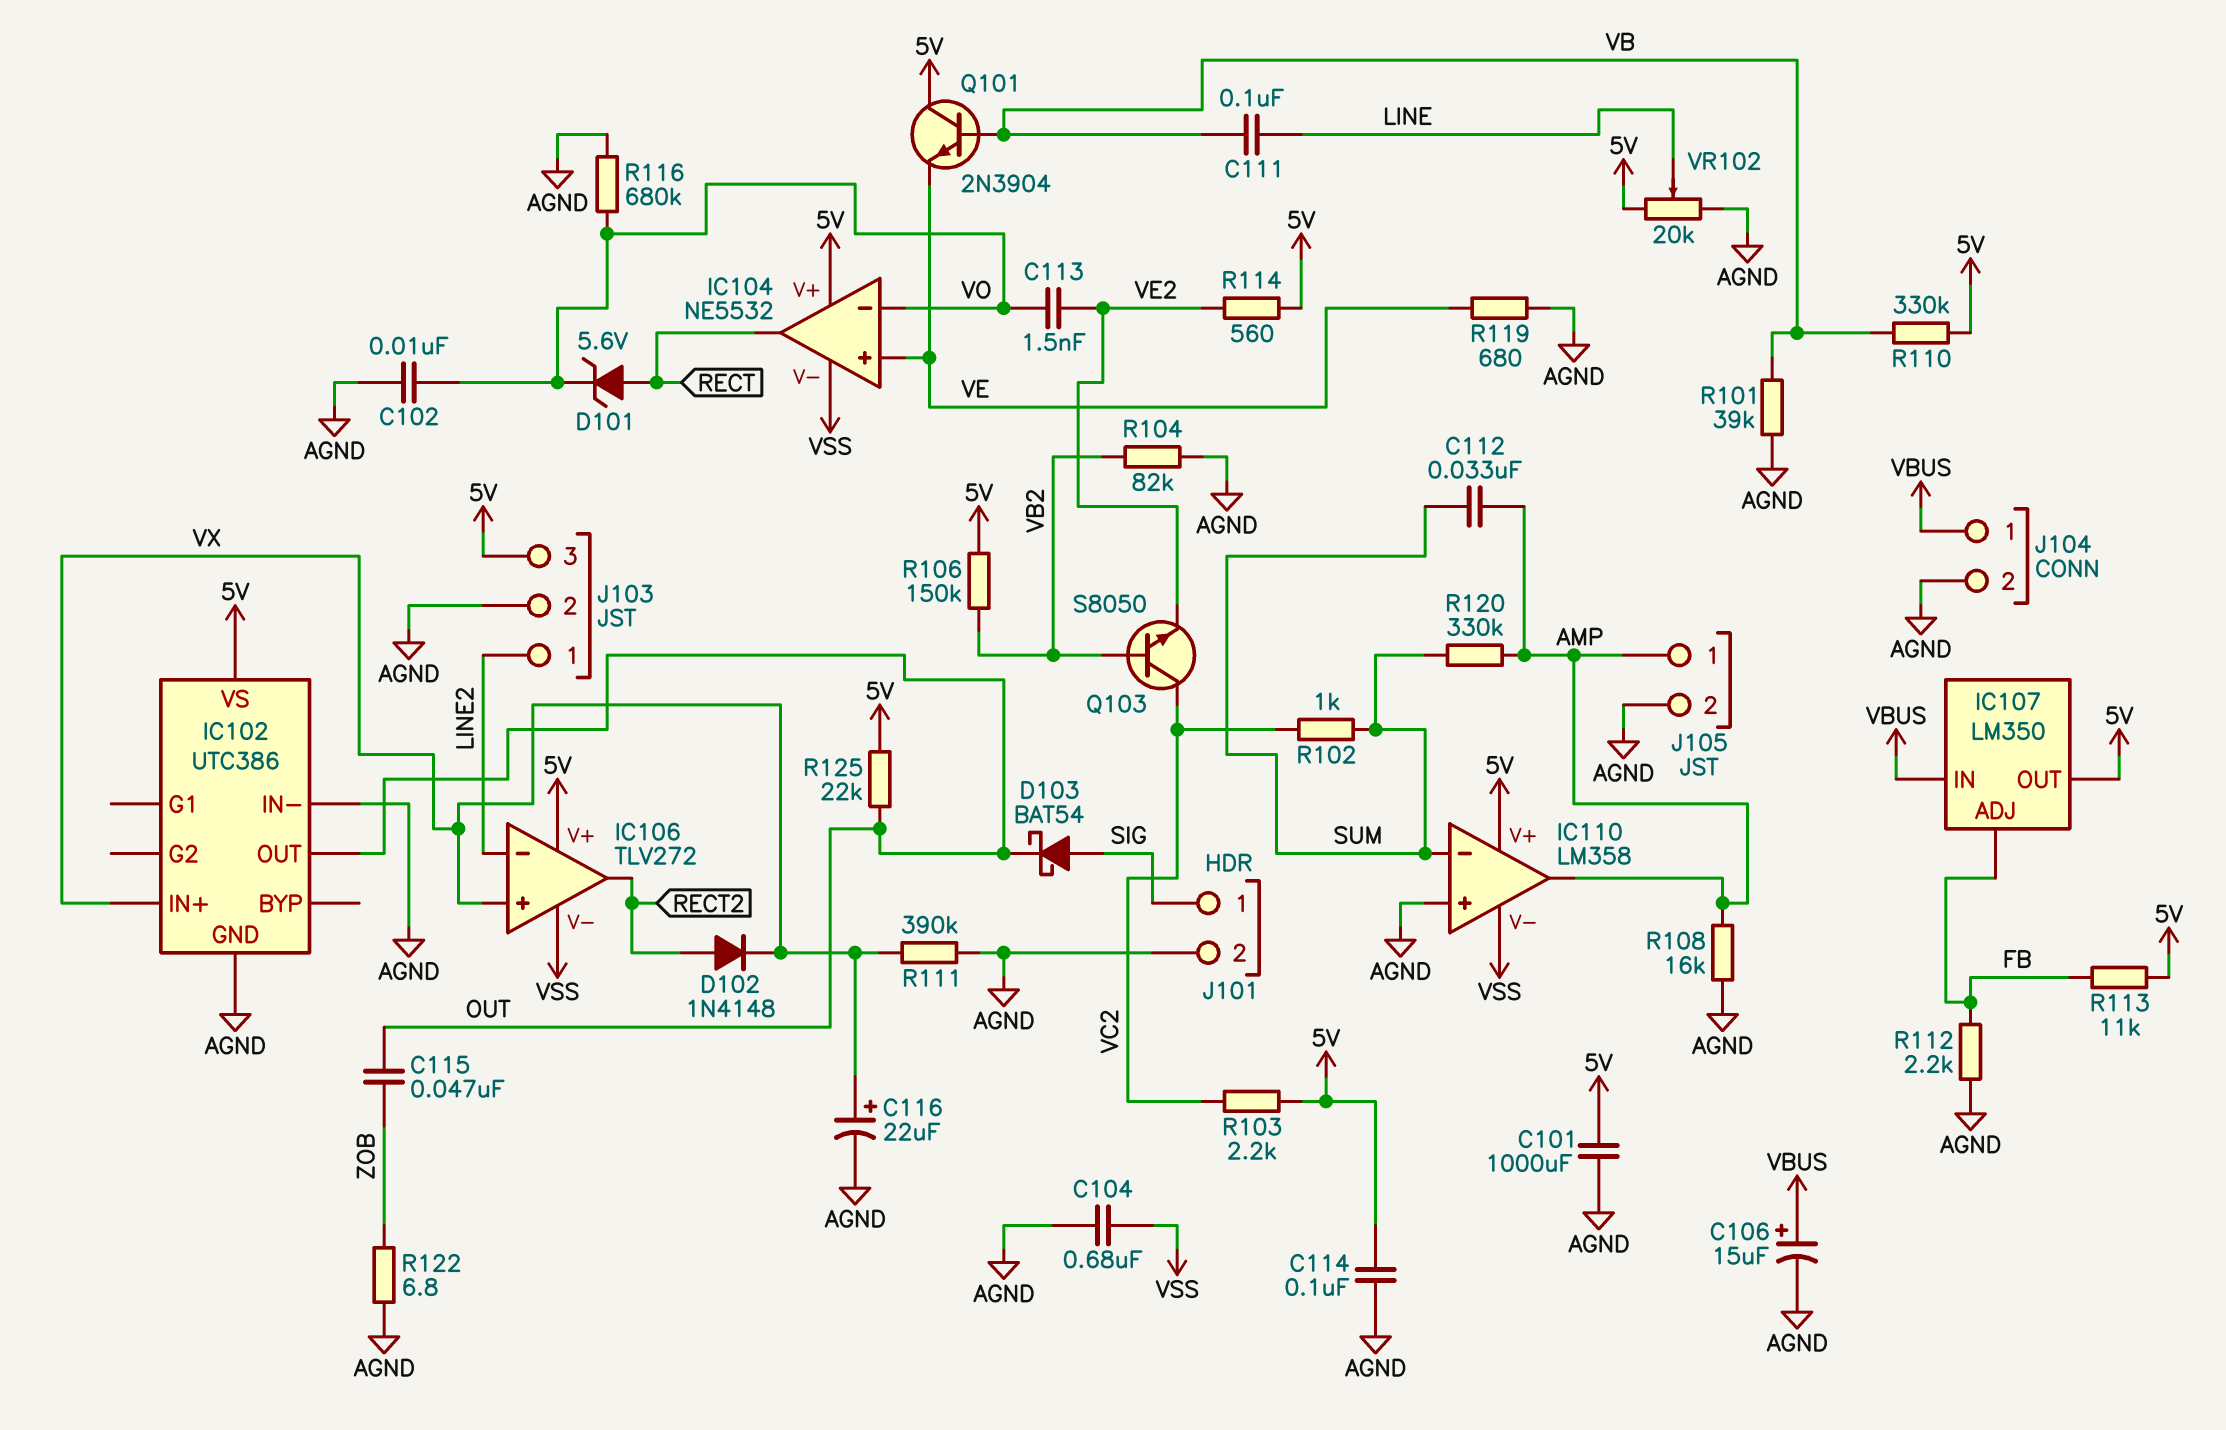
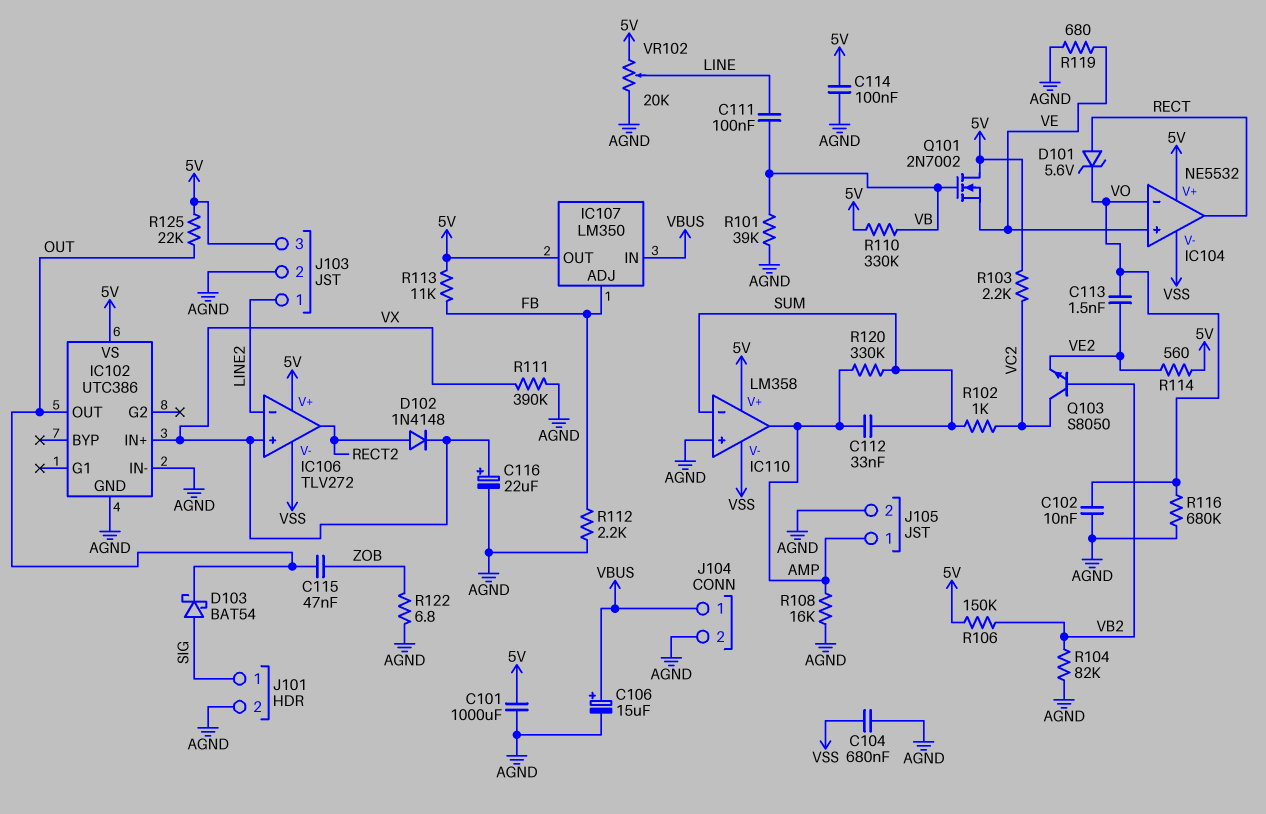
Q101: NPN 2N3904 (B VB, C 5V, E VE) -> NMOS 2N7002 (G VB, D 5V, S VE)

